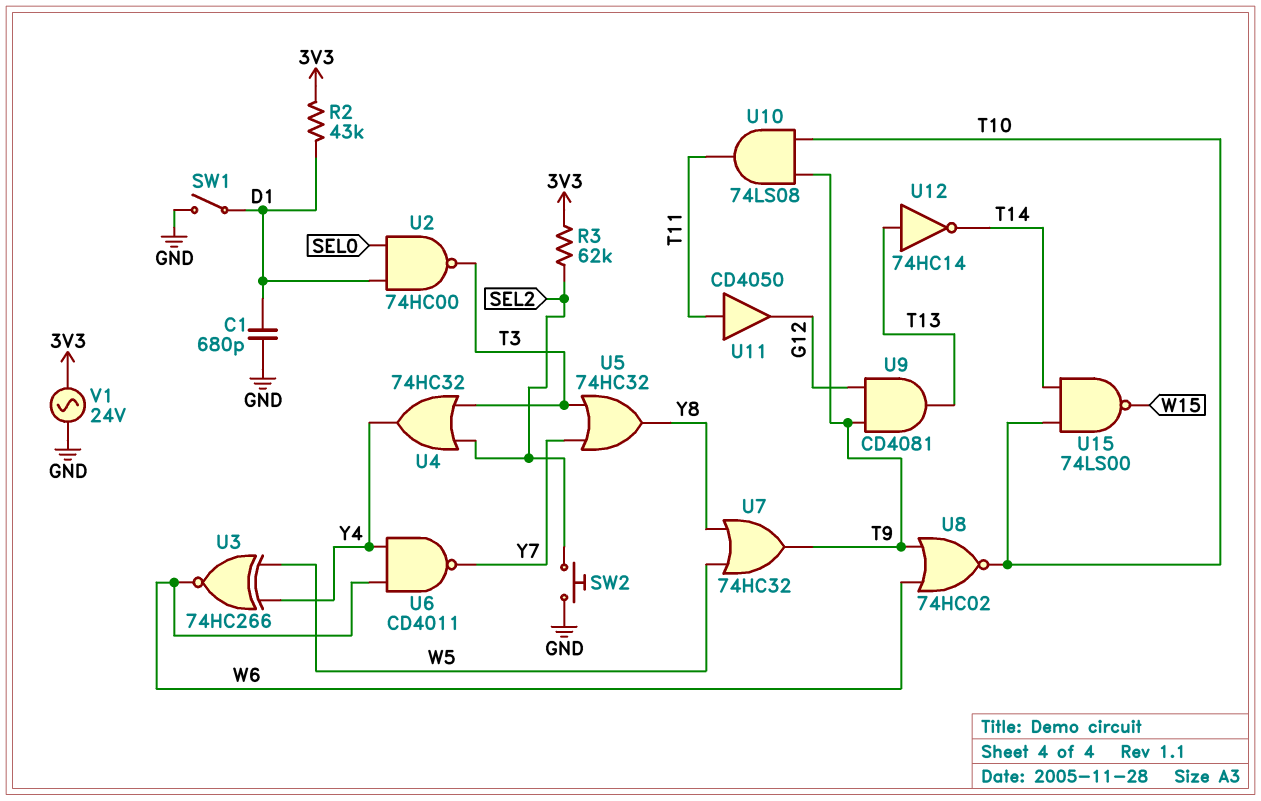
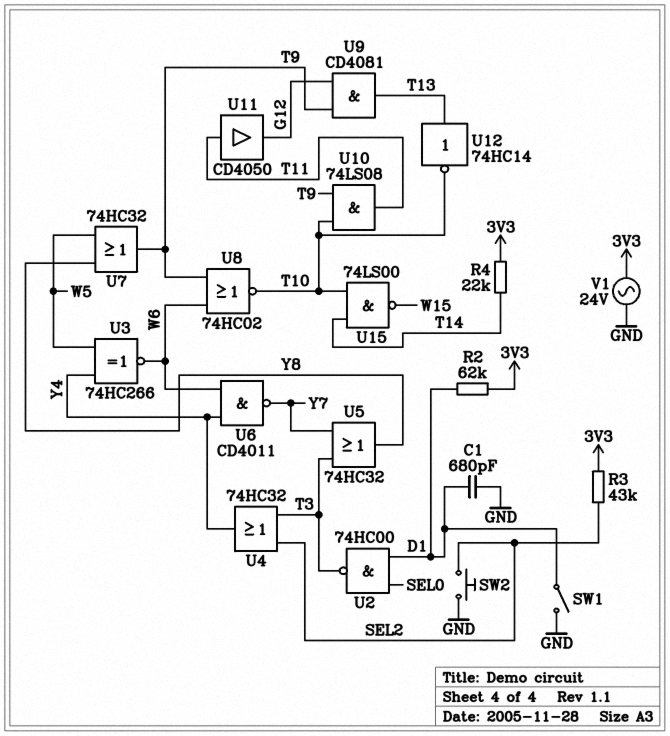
R2: 43k (3V3, D1) -> 62k (3V3, D1)
R3: 62k (3V3, SEL2) -> 43k (3V3, SEL2)
R4: none -> 22k (3V3, T14)
U12: NOT 74HC14 (in T13, out T14) -> NOT 74HC14 (in T13, out T10)

